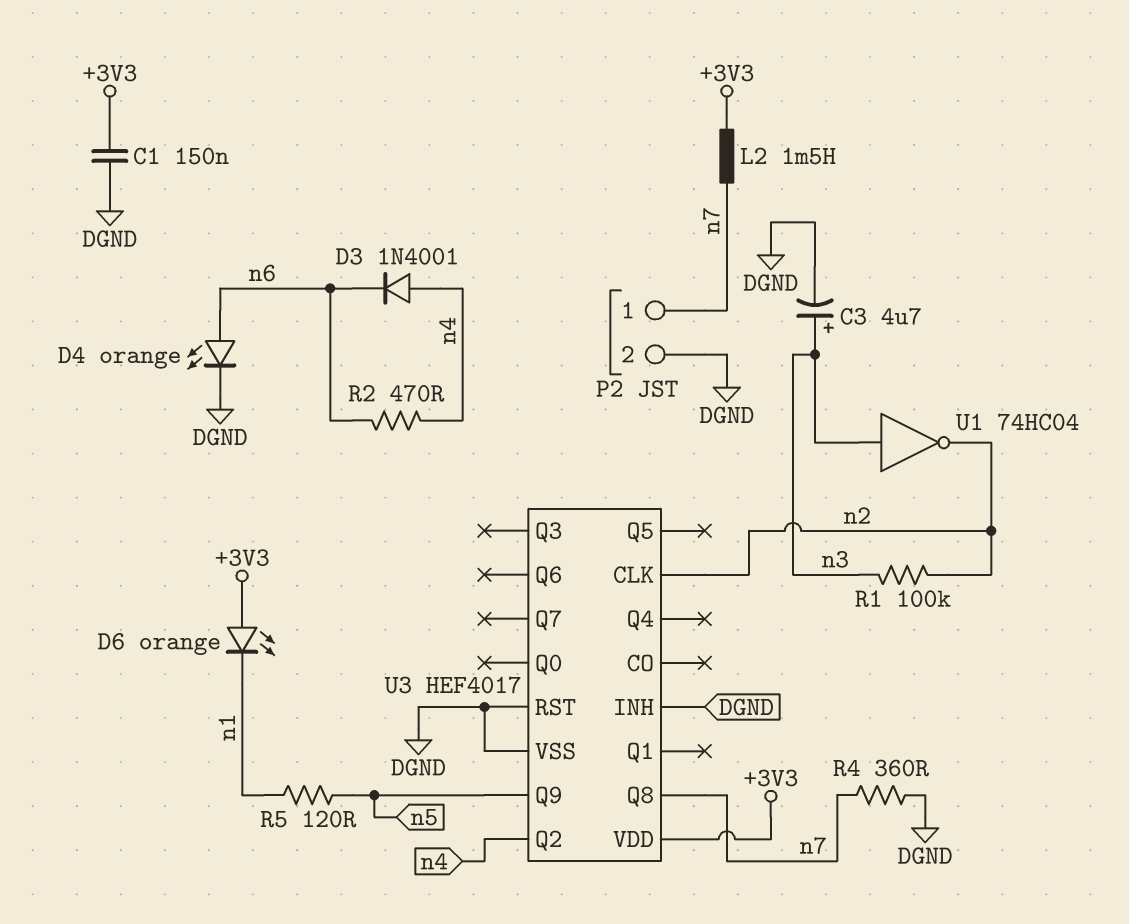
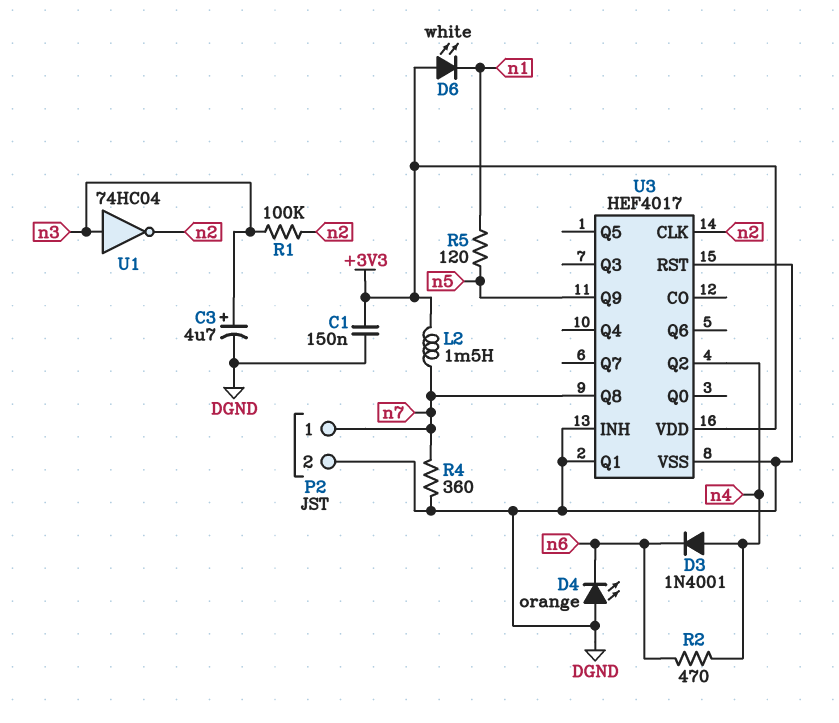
D4: LED orange (A n6, K DGND) -> LED orange (A DGND, K n6)
D6: LED orange (A +3V3, K n1) -> LED white (A +3V3, K n1)
U3 pin Q1: none -> DGND

